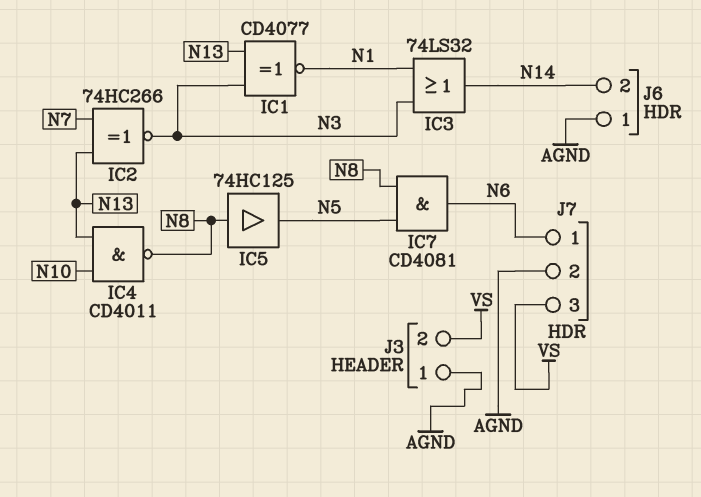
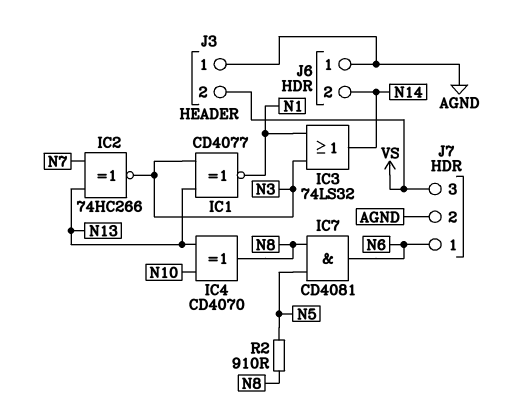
IC4: NAND CD4011 (in N10, in N13, out N8) -> XOR CD4070 (in N10, in N13, out N8)
IC5: buffer 74HC125 (in N8, out N5) -> none
R2: none -> 910 (N5, N8)

